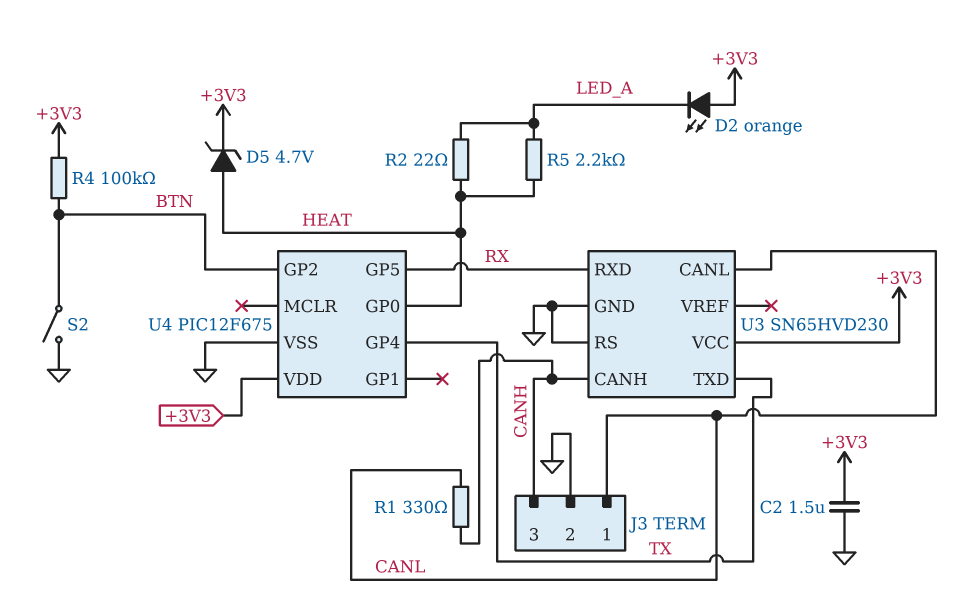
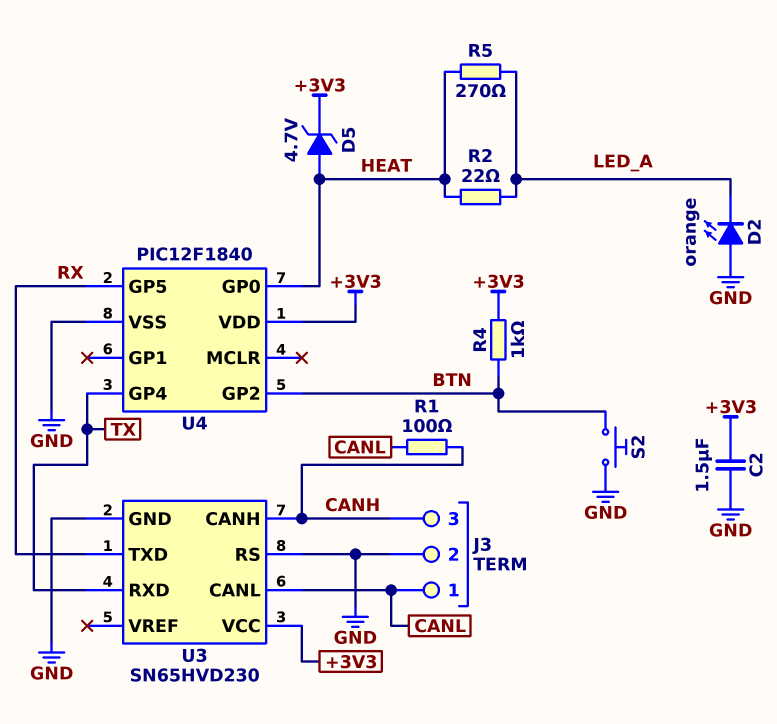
D2: LED orange (A +3V3, K LED_A) -> LED orange (A GND, K LED_A)
R1: 330 (CANH, CANL) -> 100 (CANH, CANL)
R4: 100k (+3V3, BTN) -> 1k (+3V3, BTN)
R5: 2.2k (HEAT, LED_A) -> 270 (HEAT, LED_A)
S2: switch (BTN, GND) -> button (BTN, GND)
U3 pin RXD: RX -> TX
U3 pin TXD: TX -> RX
U4: PIC12F675 -> PIC12F1840

